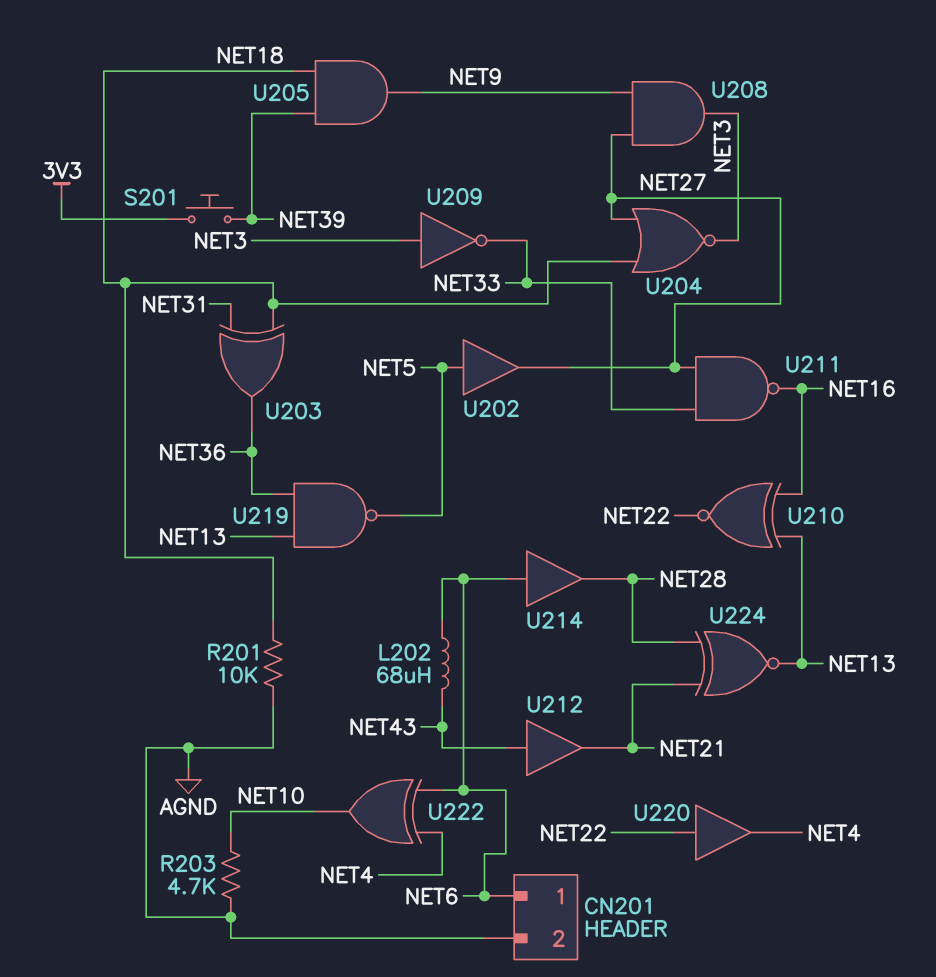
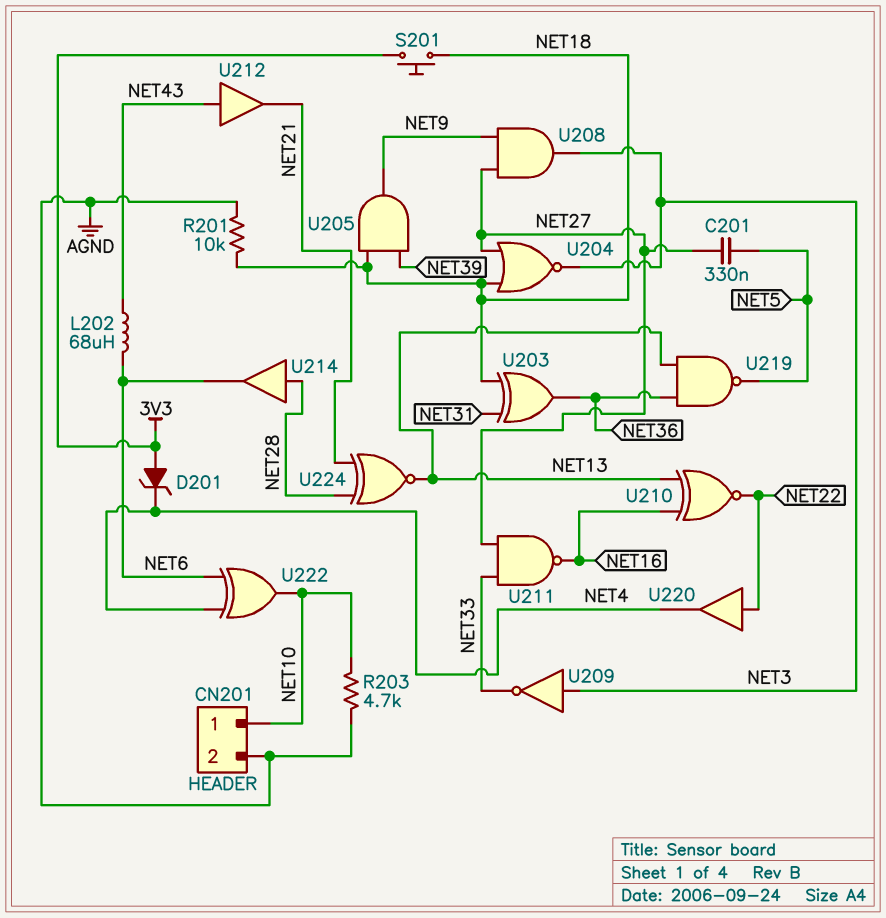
C201: none -> 330nF (NET5, NET27)
CN201 pin 1: NET6 -> NET10
D201: none -> zener (A 3V3, K NET4)
S201: button (3V3, NET39) -> button (3V3, NET18)
U202: buffer (in NET5, out NET27) -> none
U214: buffer (in NET6, out NET28) -> buffer (in NET28, out NET6)

